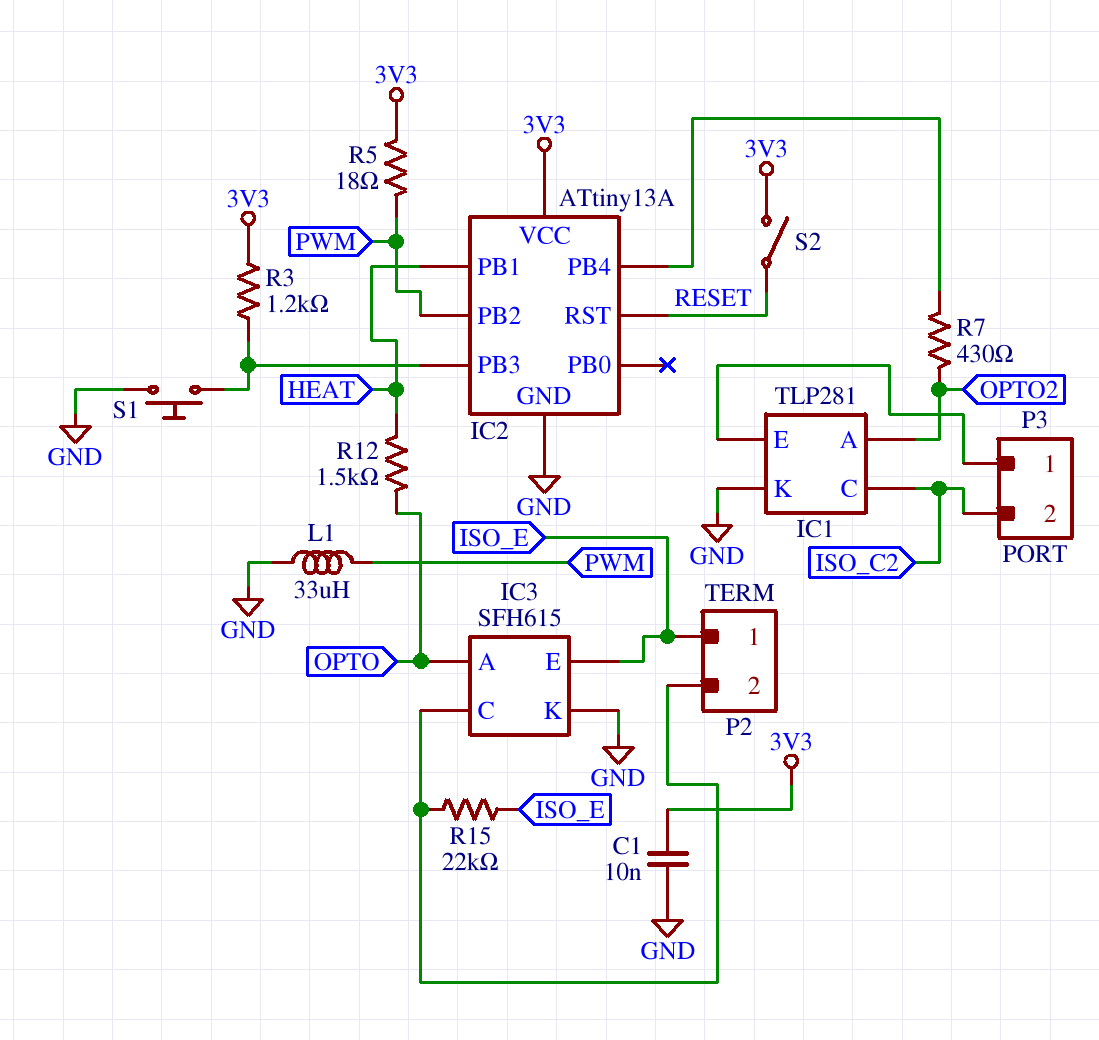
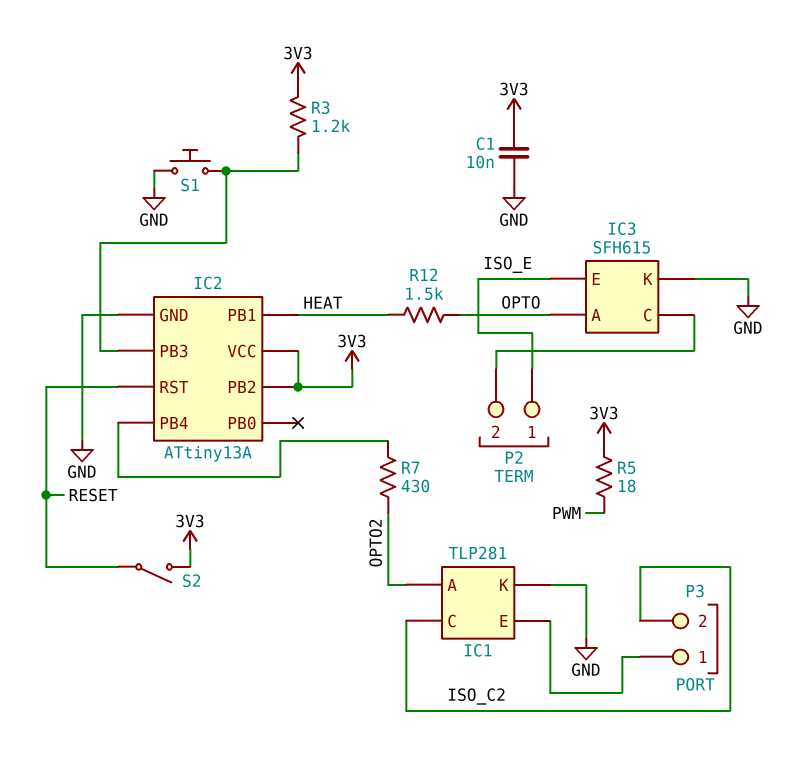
IC2 pin PB2: PWM -> 3V3
L1: 33uH (GND, PWM) -> none
R15: 22k (IC3/C, ISO_E) -> none

